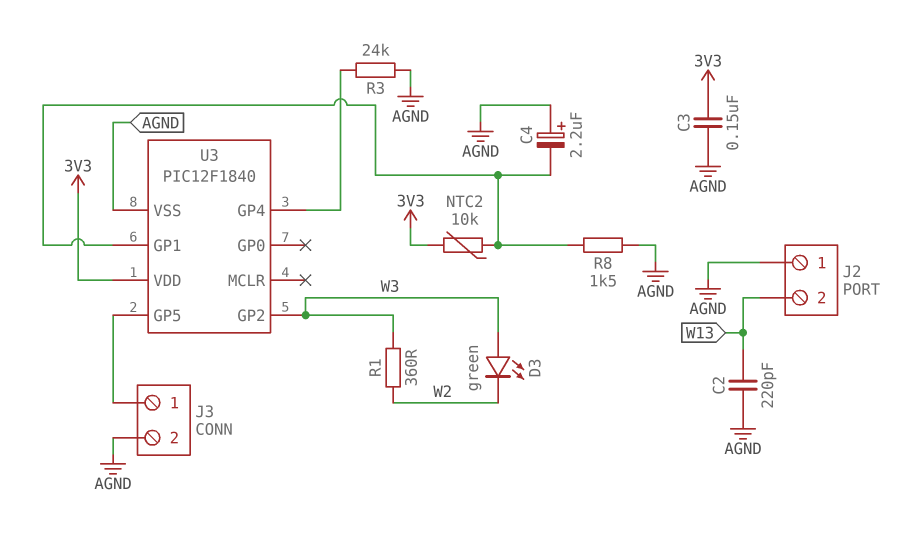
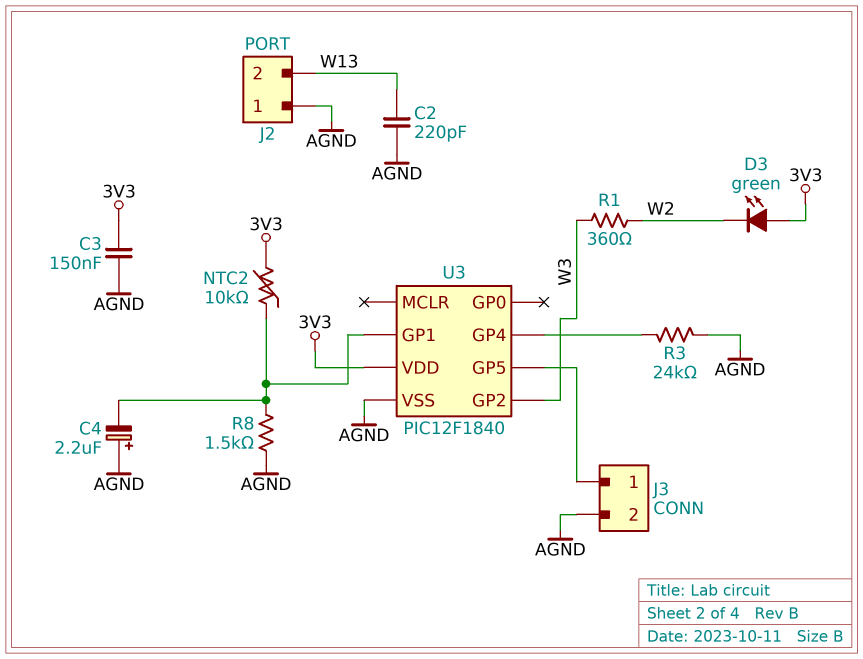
D3: LED green (A W3, K W2) -> LED green (A 3V3, K W2)

